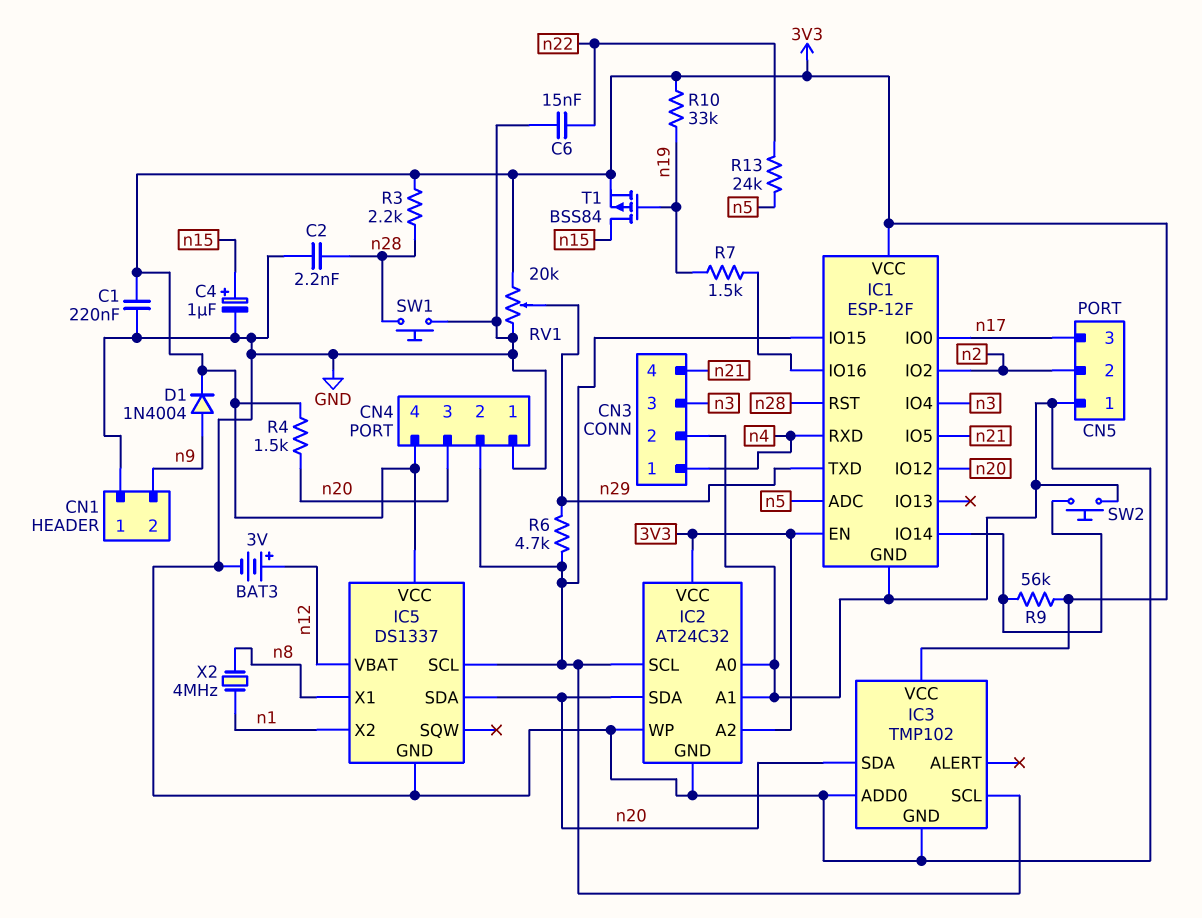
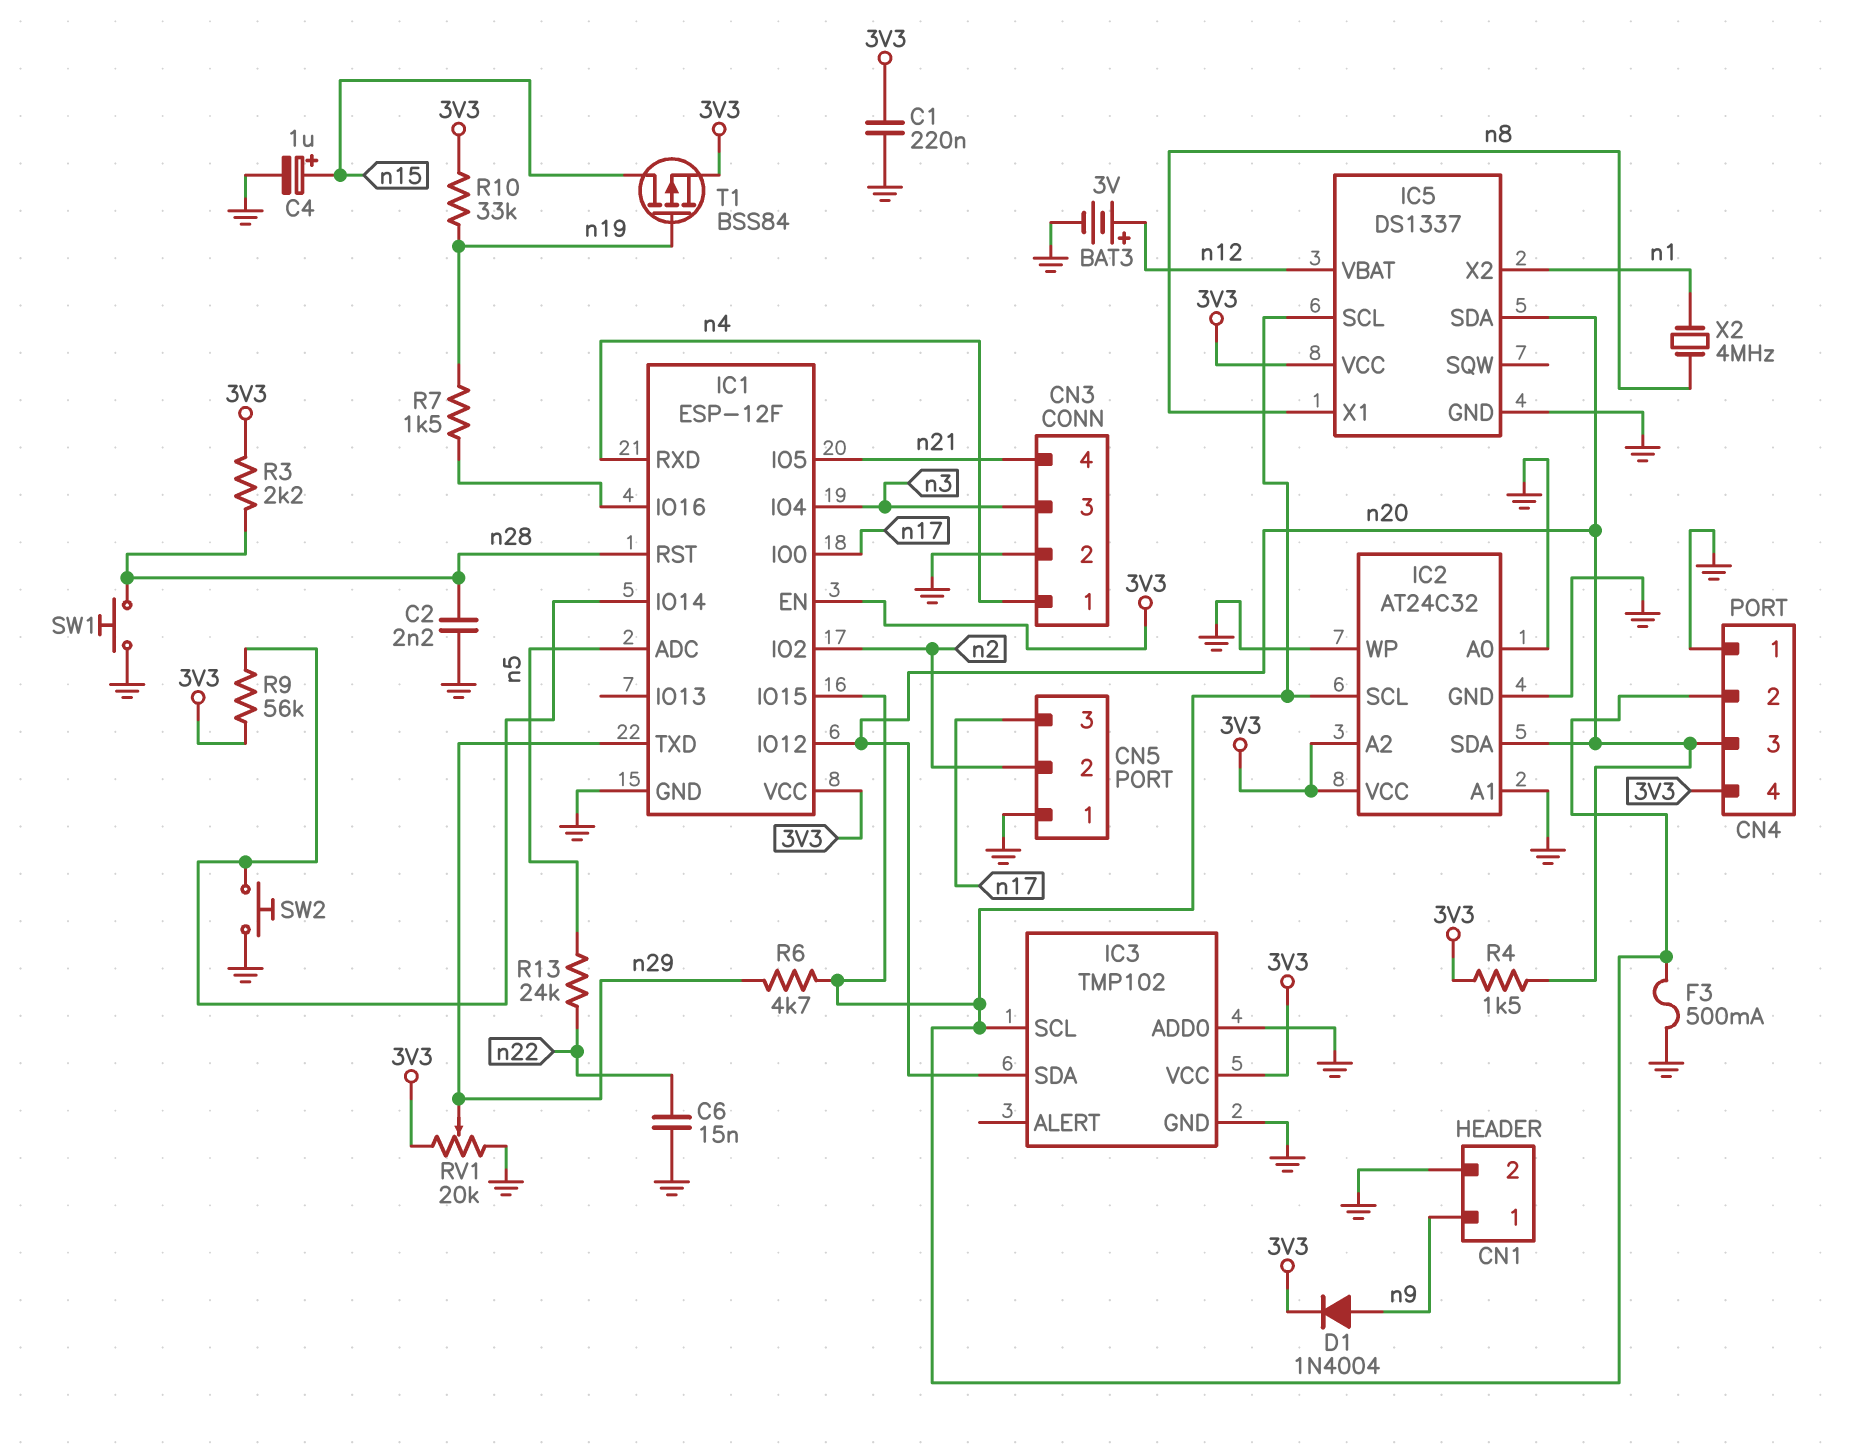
CN1 pin 1: GND -> n9
CN1 pin 2: n9 -> GND
F3: none -> 500mA (CN4/2, GND)

